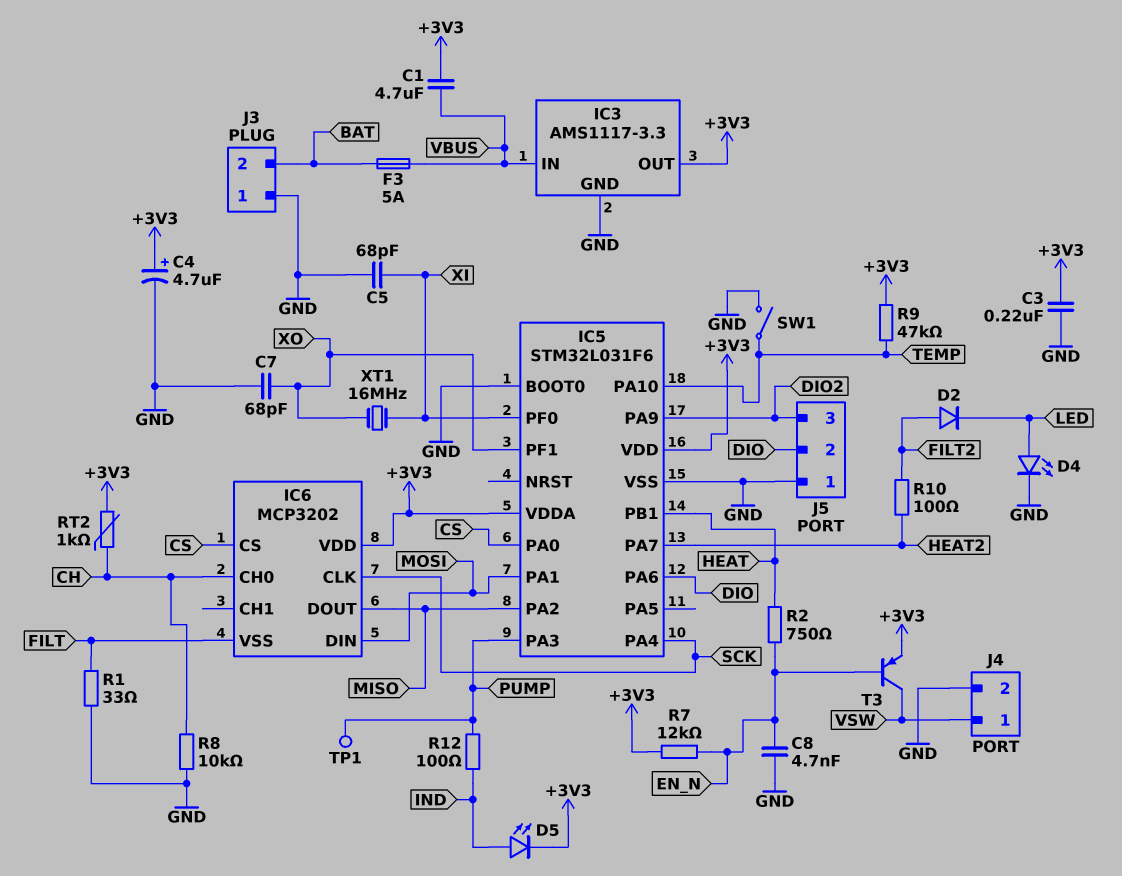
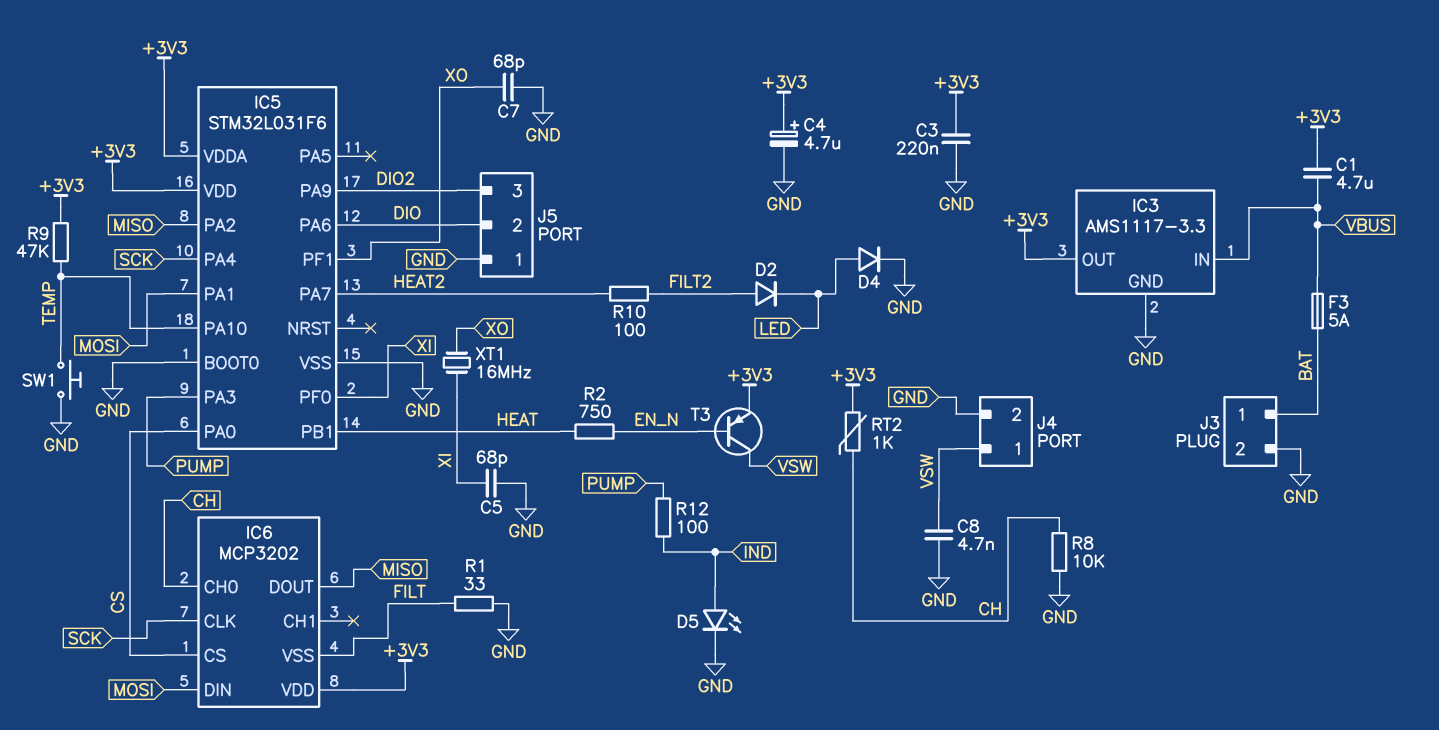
C8: 4.7nF (EN_N, GND) -> 4.7nF (GND, VSW)
D4: LED (A LED, K GND) -> diode (A LED, K GND)
D5: LED (A IND, K +3V3) -> LED (A IND, K GND)
J3 pin 1: GND -> BAT
J3 pin 2: BAT -> GND
R7: 12k (+3V3, EN_N) -> none
SW1: switch (GND, TEMP) -> button (GND, TEMP)
TP1: test point (PUMP) -> none

